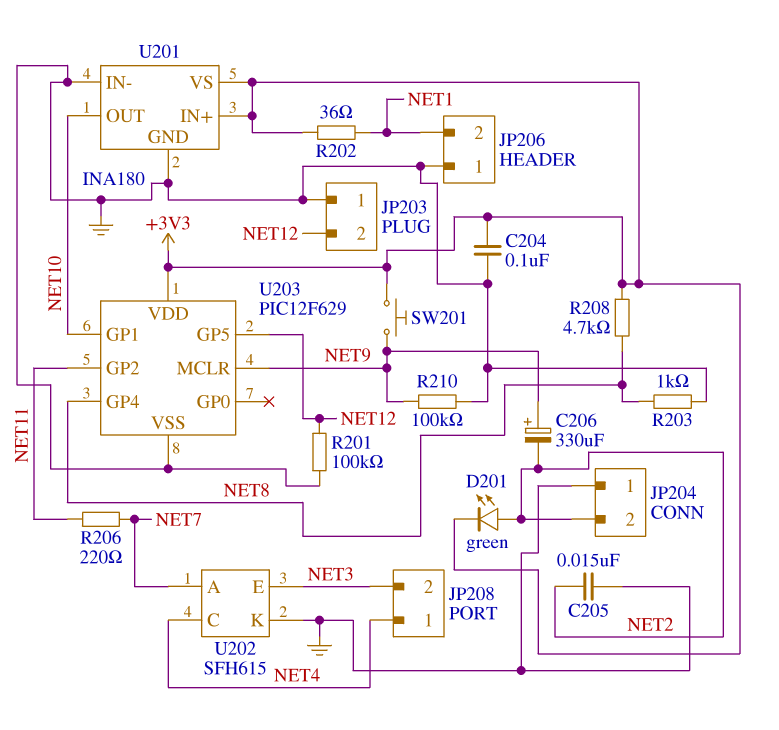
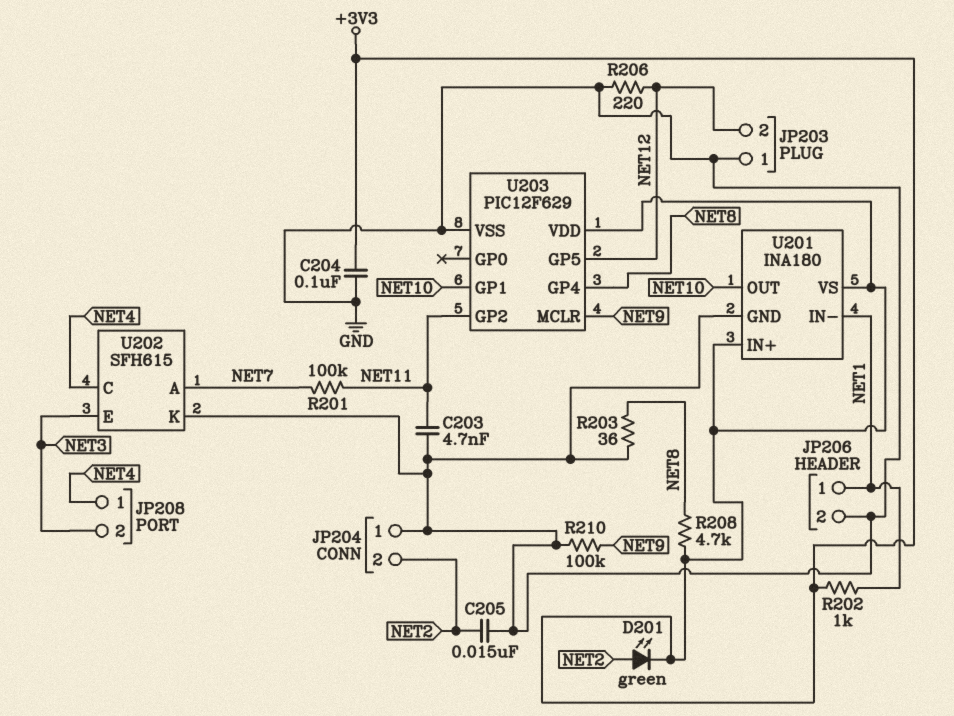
C203: none -> 4.7nF (GND, NET11)
C206: 330uF (plus NET9, minus NET2) -> none
JP206 pin 1: GND -> NET1
JP206 pin 2: NET1 -> GND
R201: 100k (GND, NET12) -> 100k (NET7, NET11)
R202: 36 (+3V3, NET1) -> 1k (+3V3, NET1)
R203: 1k (GND, NET8) -> 36 (GND, NET8)
R206: 220 (NET7, NET11) -> 220 (GND, NET12)
SW201: button (+3V3, NET9) -> none
U201 pin IN-: GND -> NET1

